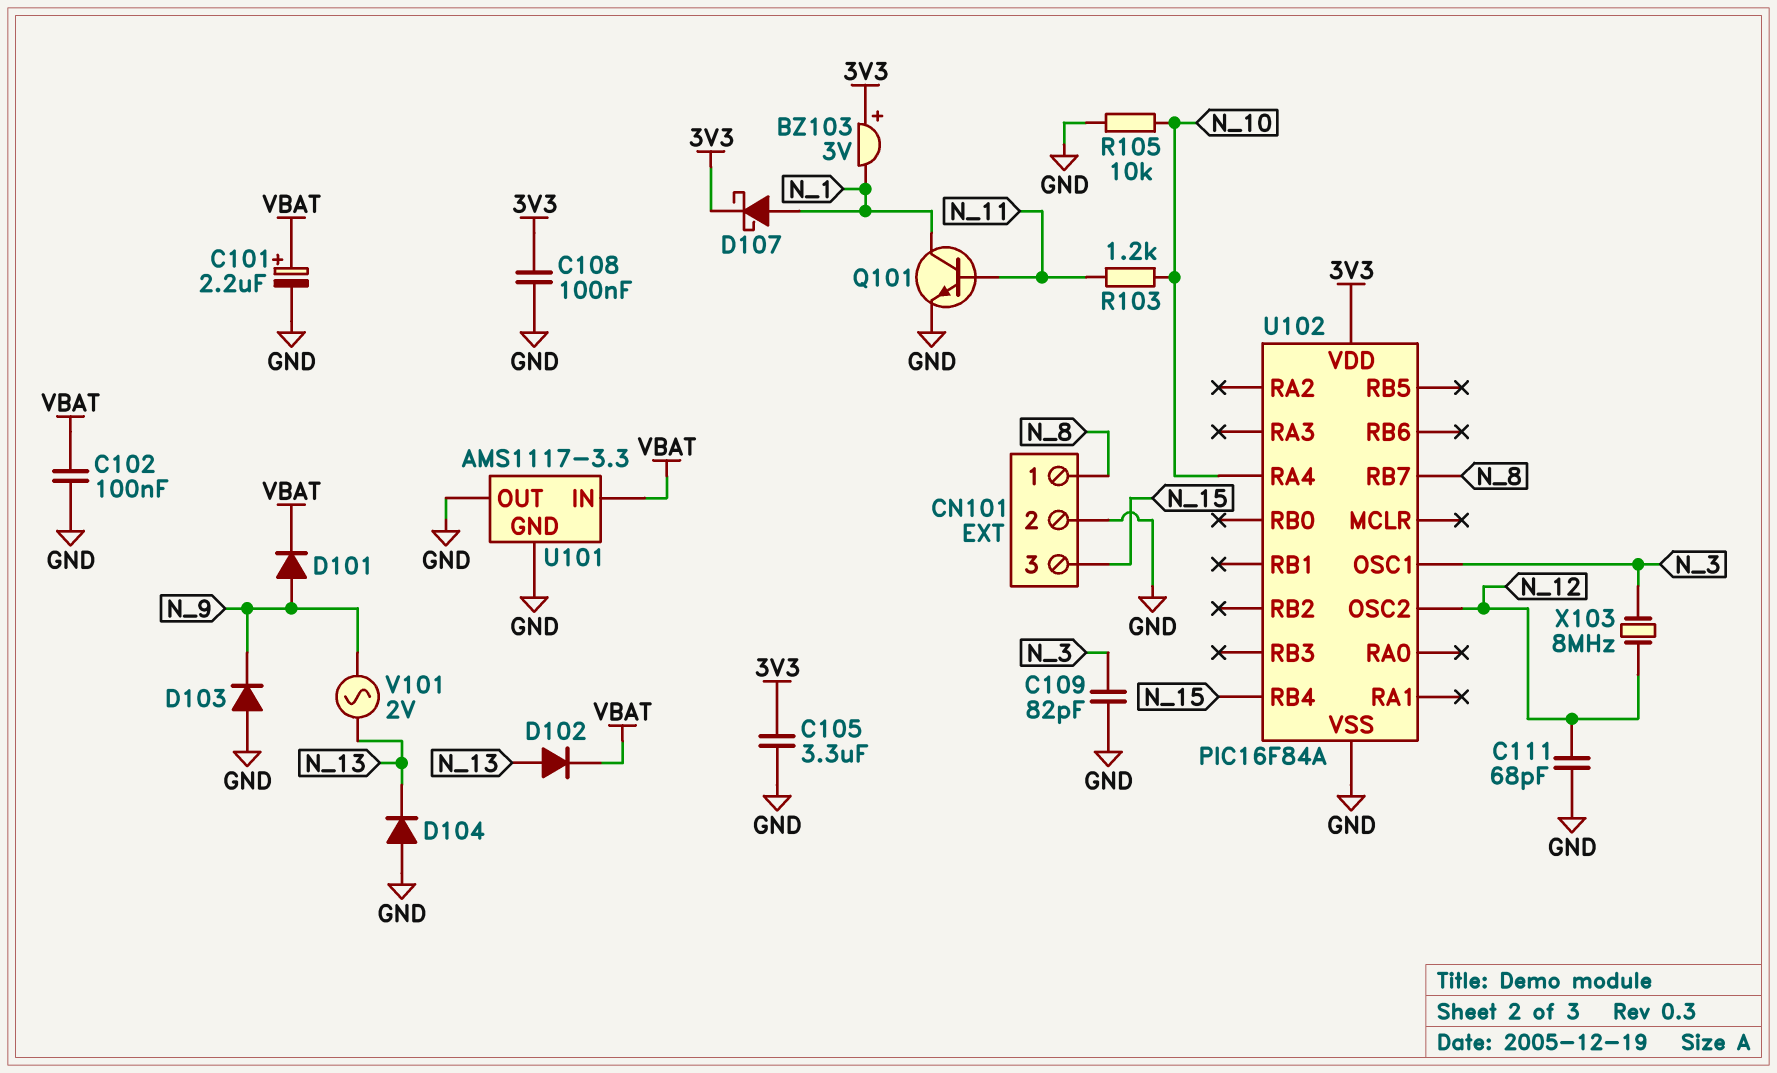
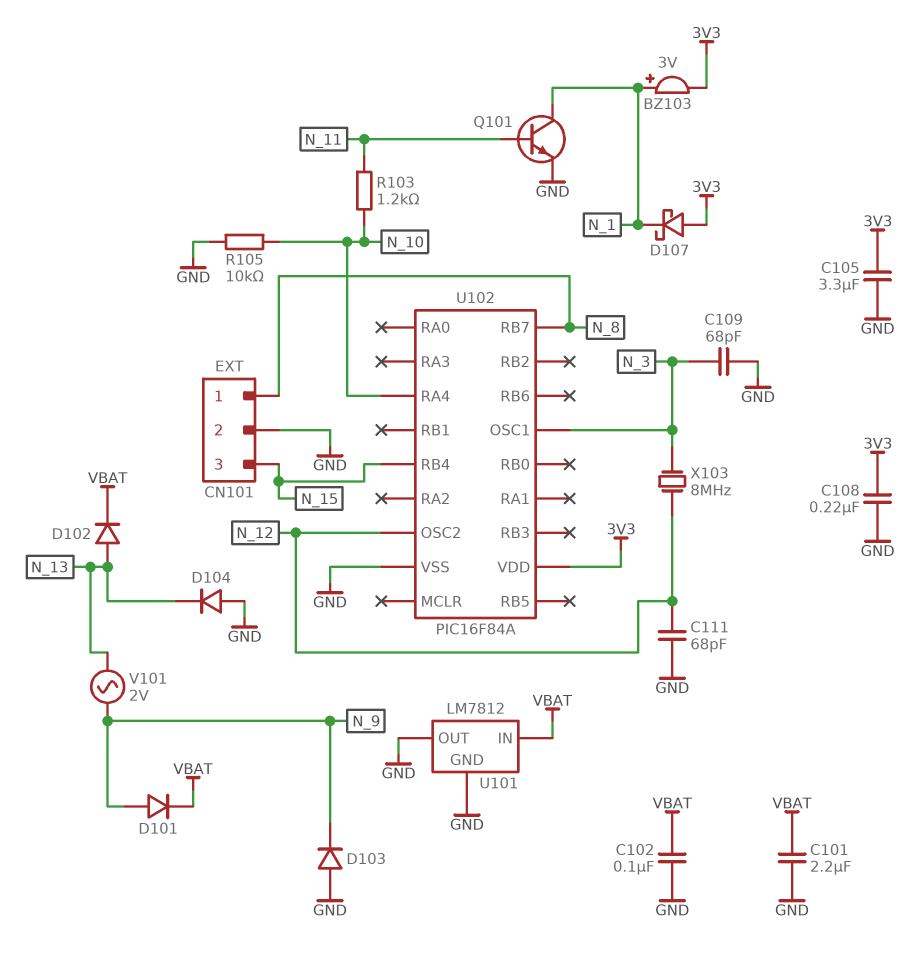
BZ103: buzzer 3V (plus 3V3, minus N_1) -> buzzer 3V (plus N_1, minus 3V3)
C101: 2.2uF (plus VBAT, minus GND) -> 2.2uF (GND, VBAT)
C108: 100nF (3V3, GND) -> 220nF (3V3, GND)
C109: 82pF (GND, N_3) -> 68pF (GND, N_3)
D107: schottky (A N_1, K 3V3) -> schottky (A 3V3, K N_1)
U101: AMS1117-3.3 -> LM7812

